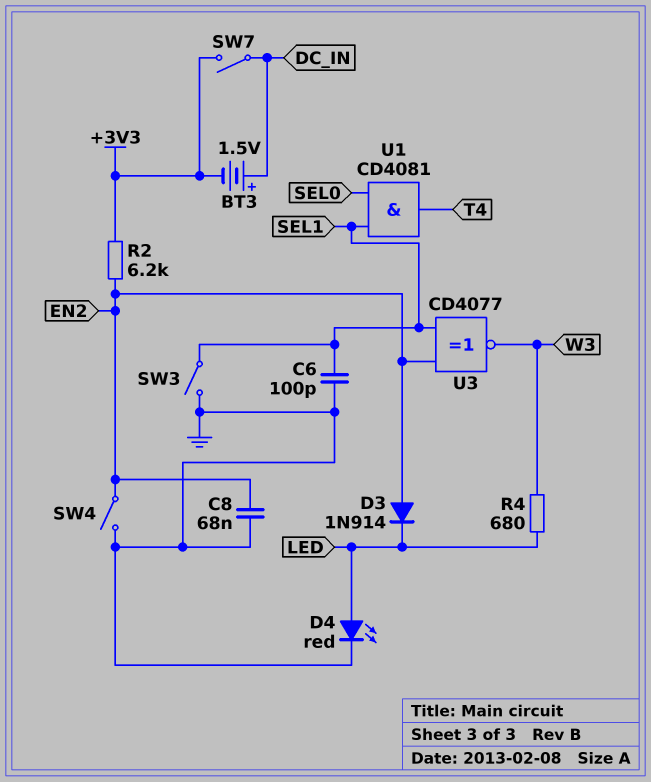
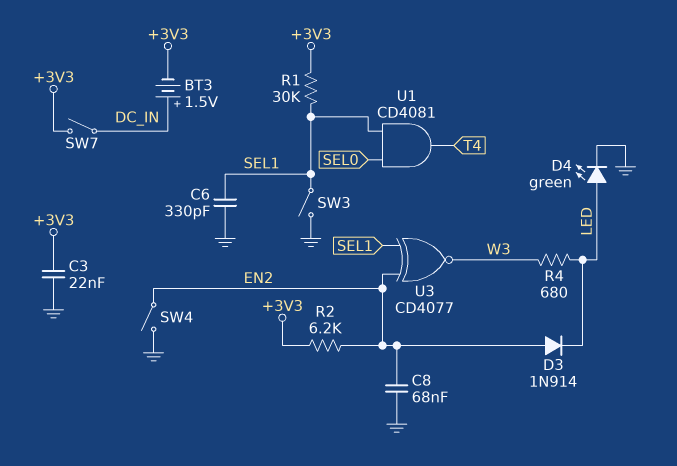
C3: none -> 22nF (+3V3, GND)
C6: 100pF (GND, SEL1) -> 330pF (GND, SEL1)
D4: LED red (A LED, K GND) -> LED green (A LED, K GND)
R1: none -> 30k (+3V3, SEL1)

